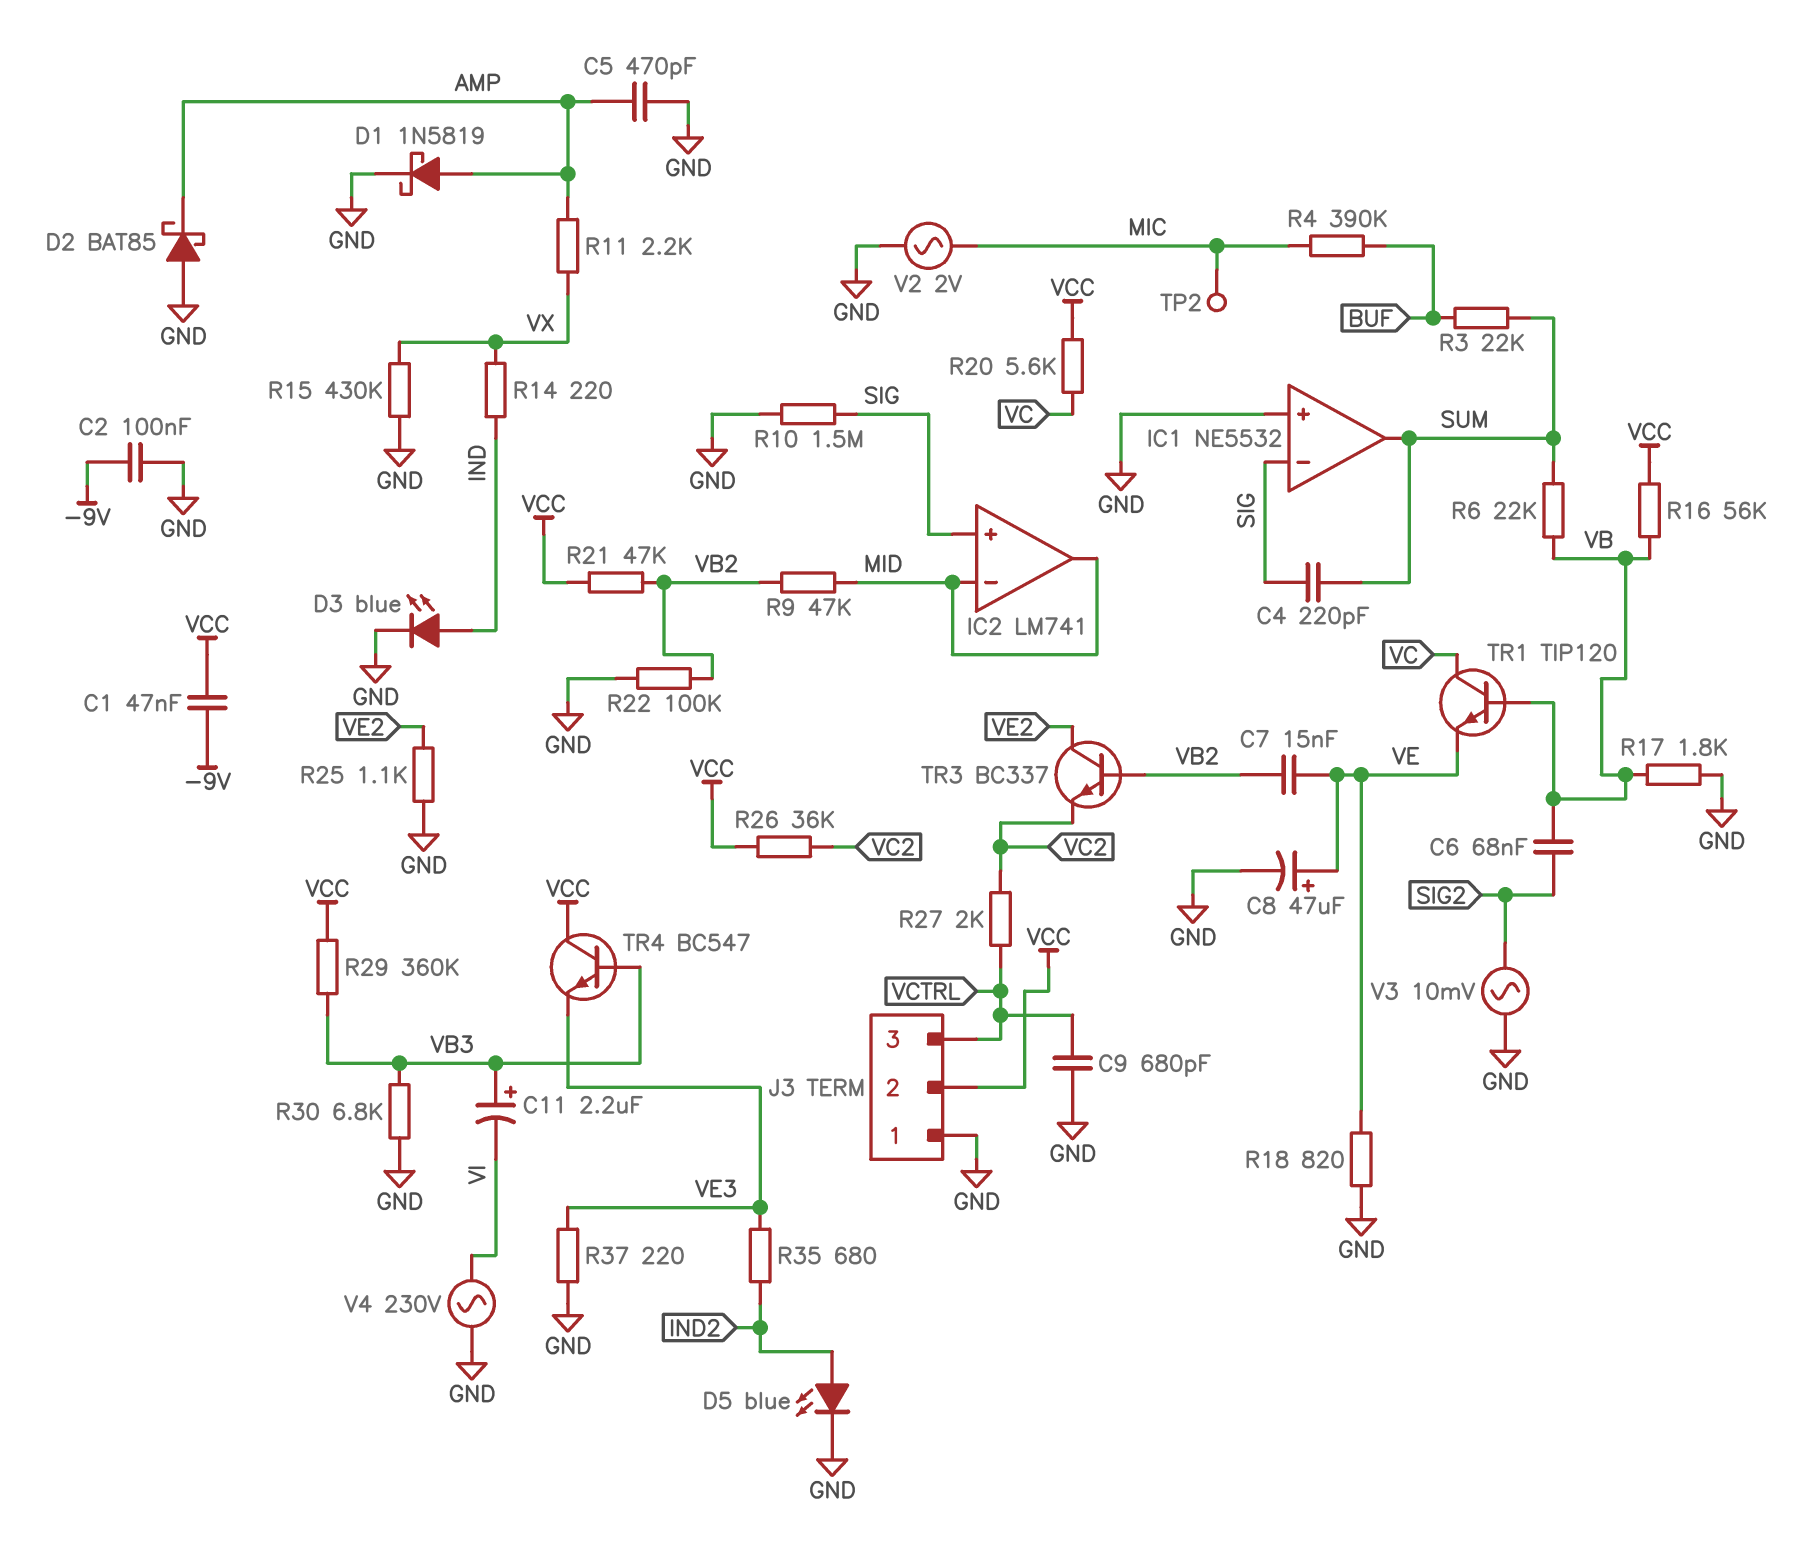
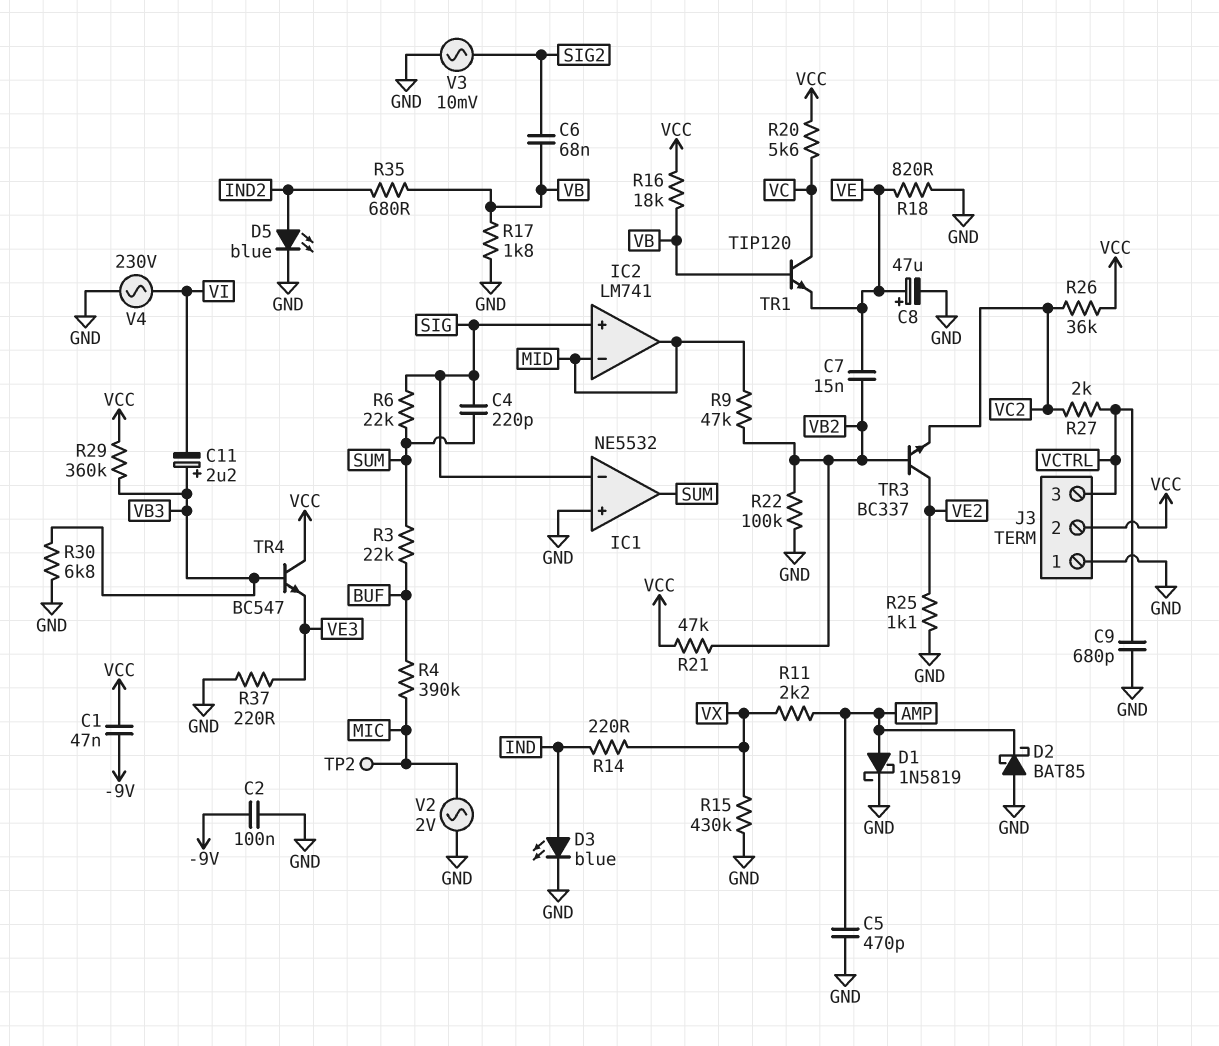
R6: 22k (SUM, VB) -> 22k (SIG, SUM)
R10: 1.5M (GND, SIG) -> none
R16: 56k (VB, VCC) -> 18k (VB, VCC)
R35: 680 (IND2, VE3) -> 680 (IND2, VB)

